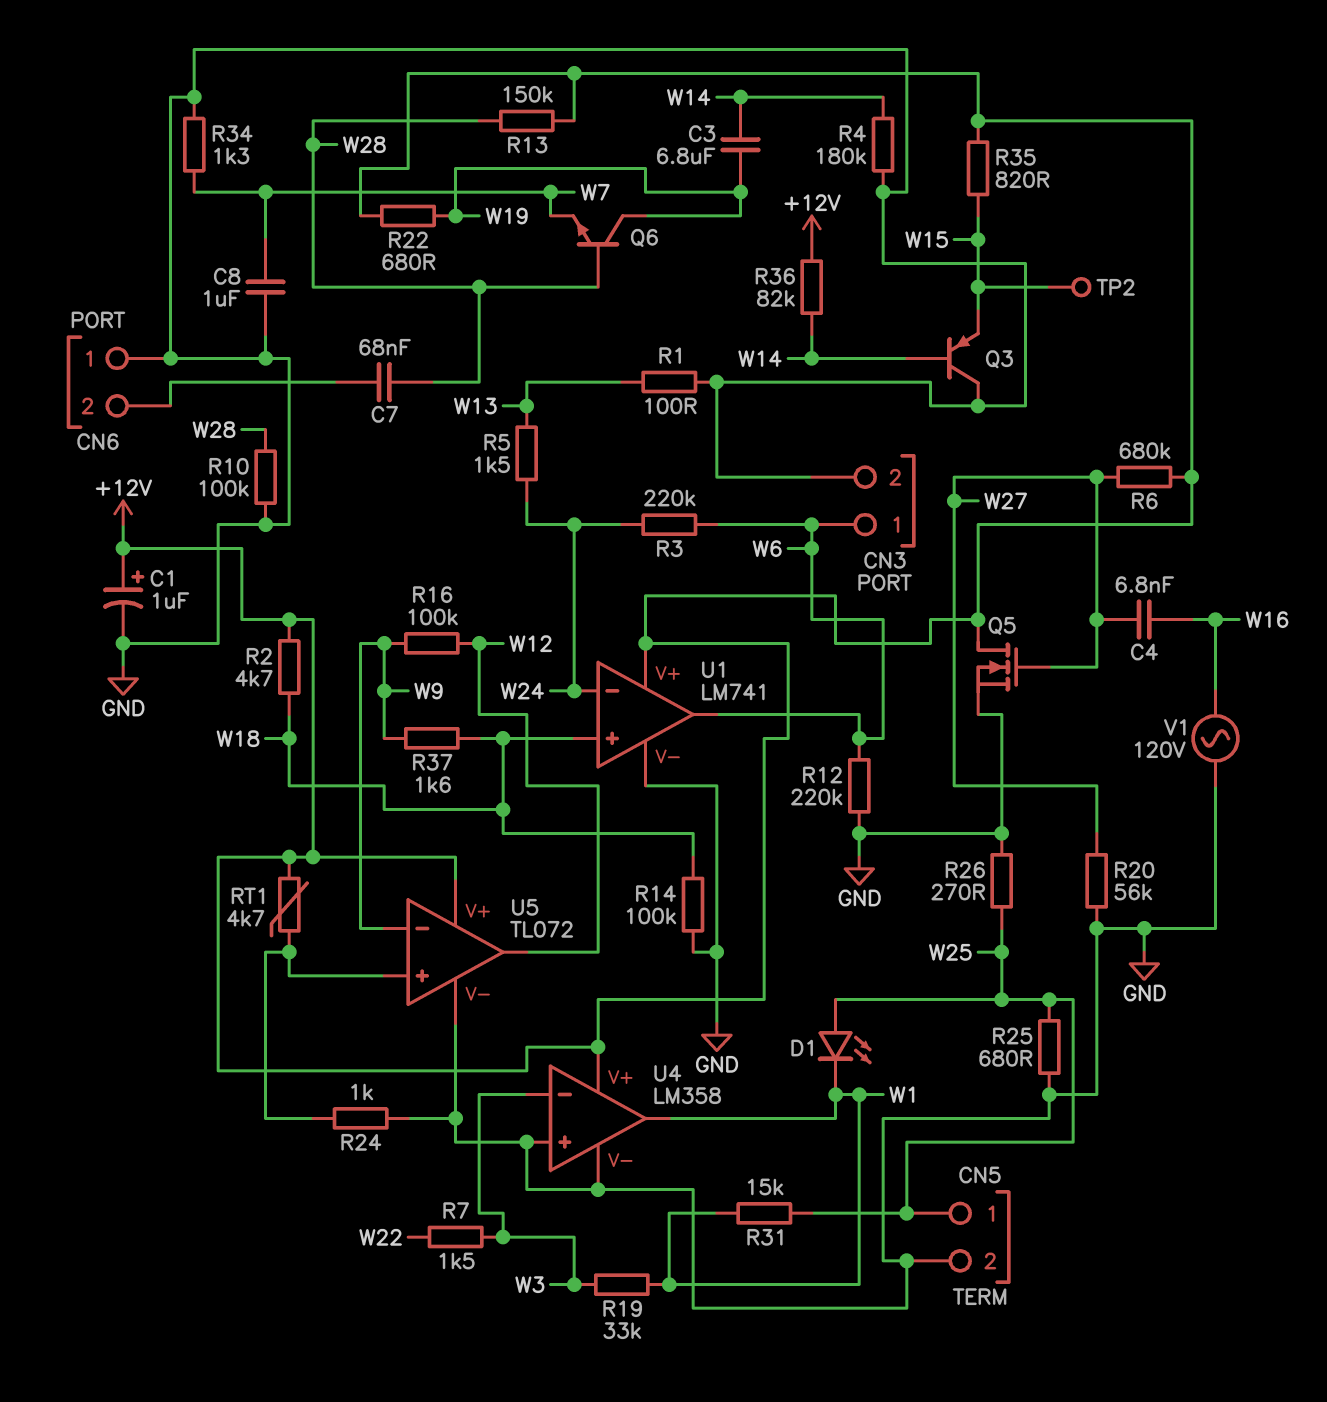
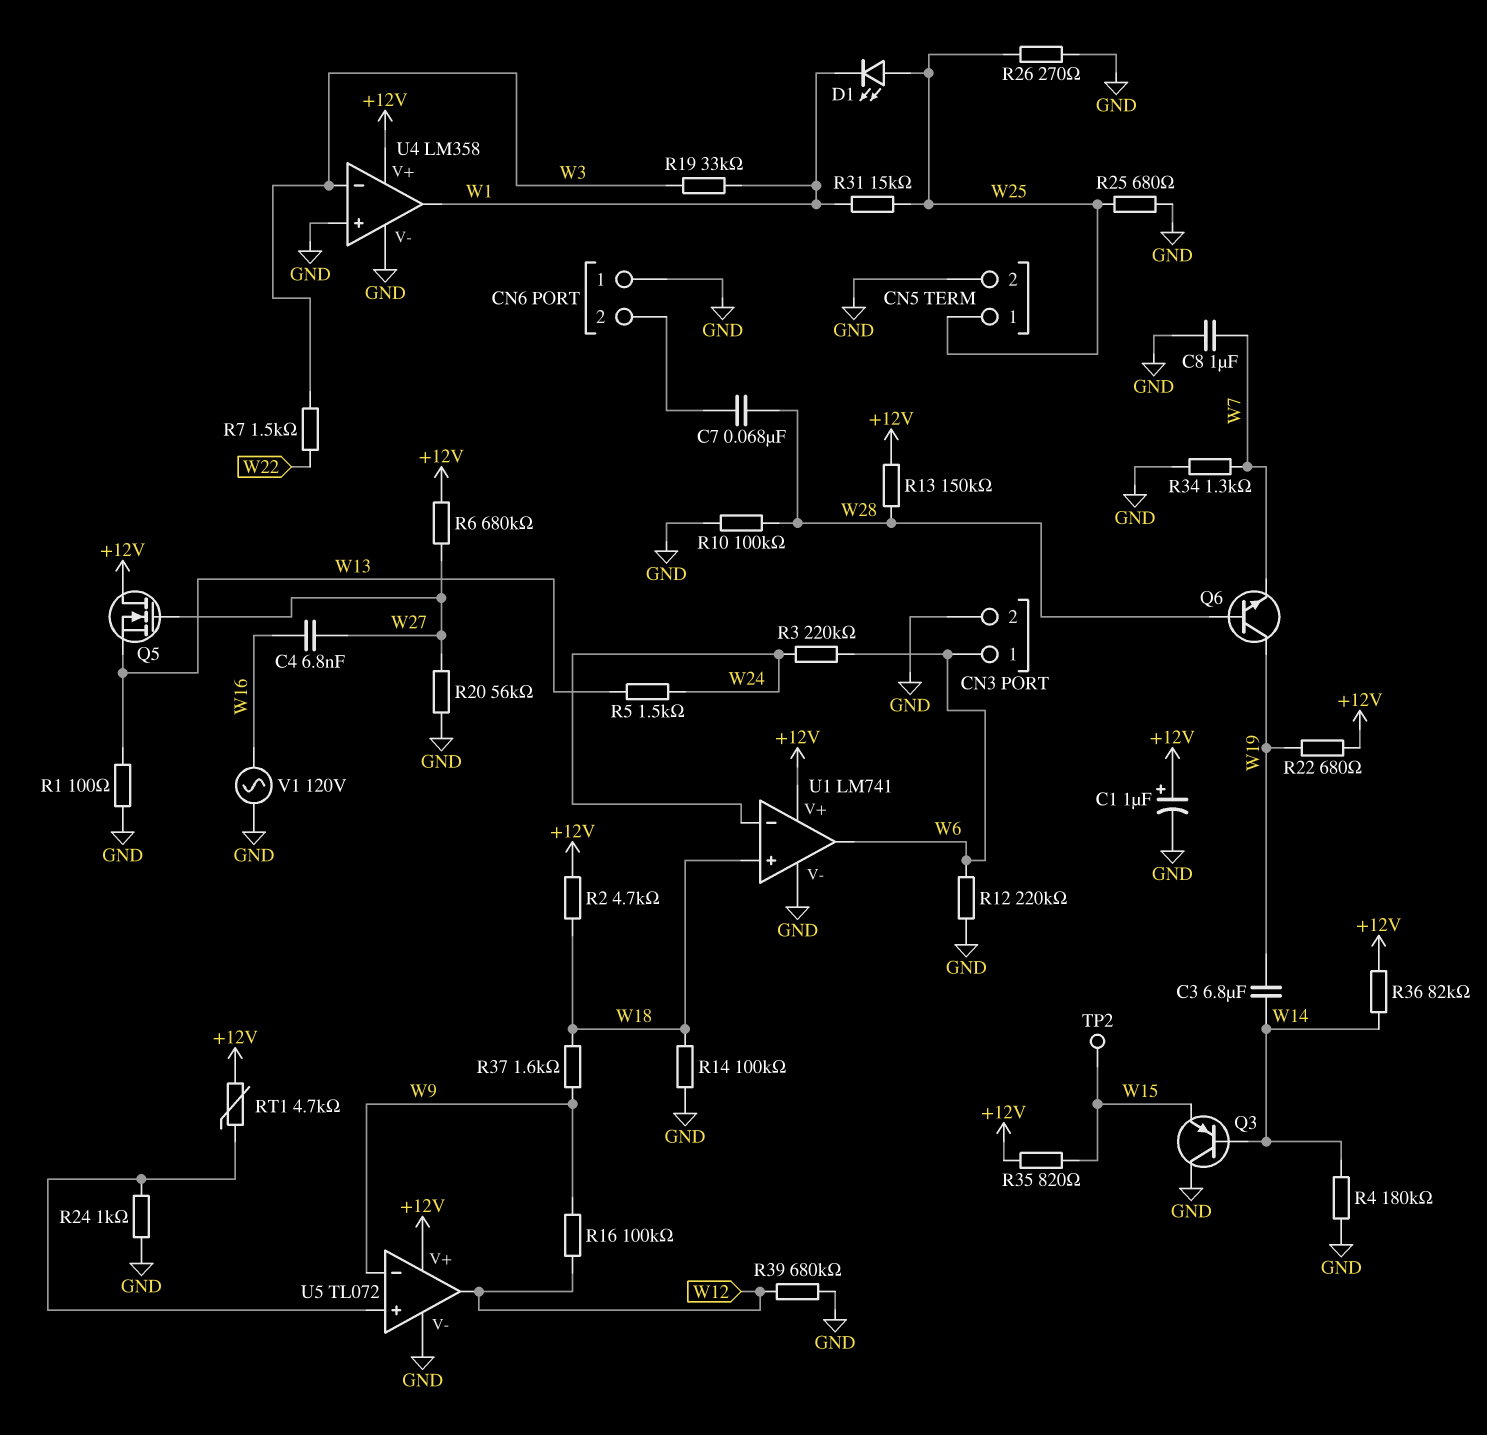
Q5: NMOS (G W27, D +12V, S GND) -> NMOS (G W27, D +12V, S W13)
R39: none -> 680k (GND, W12)

